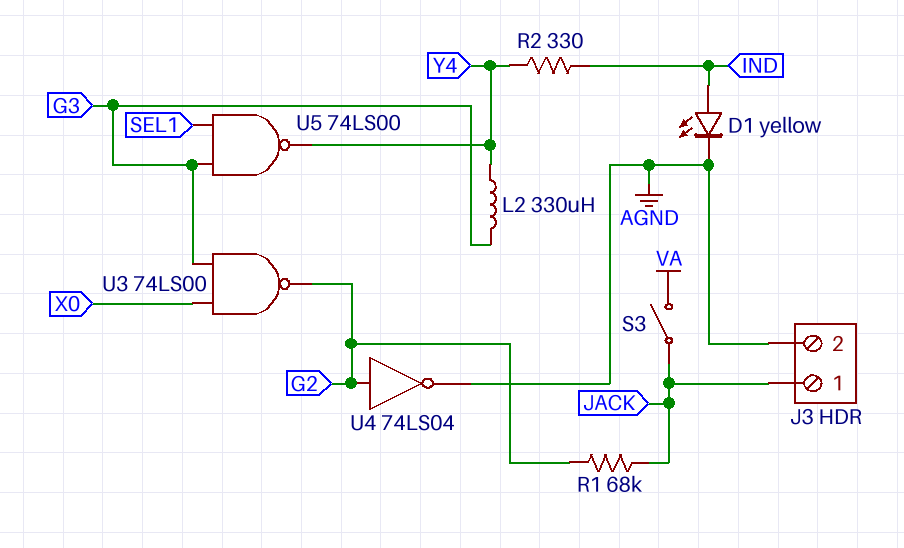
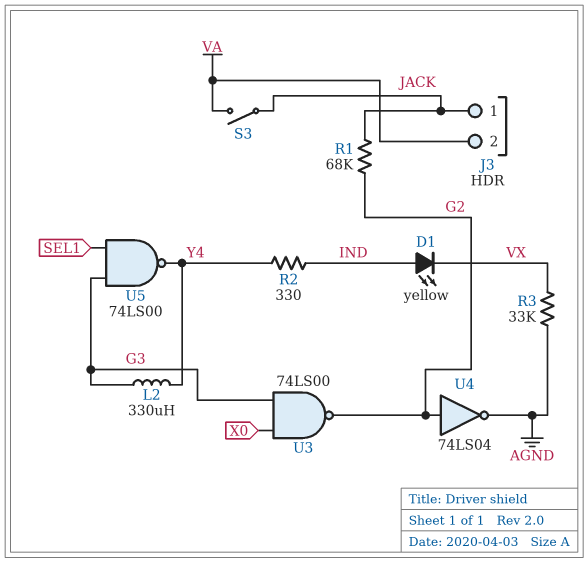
D1: LED yellow (A IND, K AGND) -> LED yellow (A IND, K VX)
J3 pin 2: AGND -> VA
R3: none -> 33k (AGND, VX)

